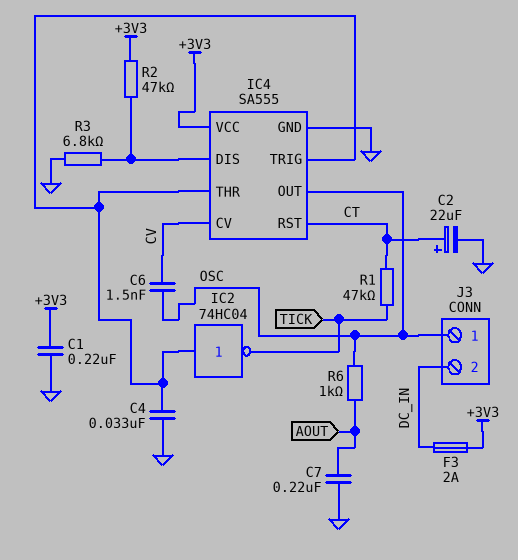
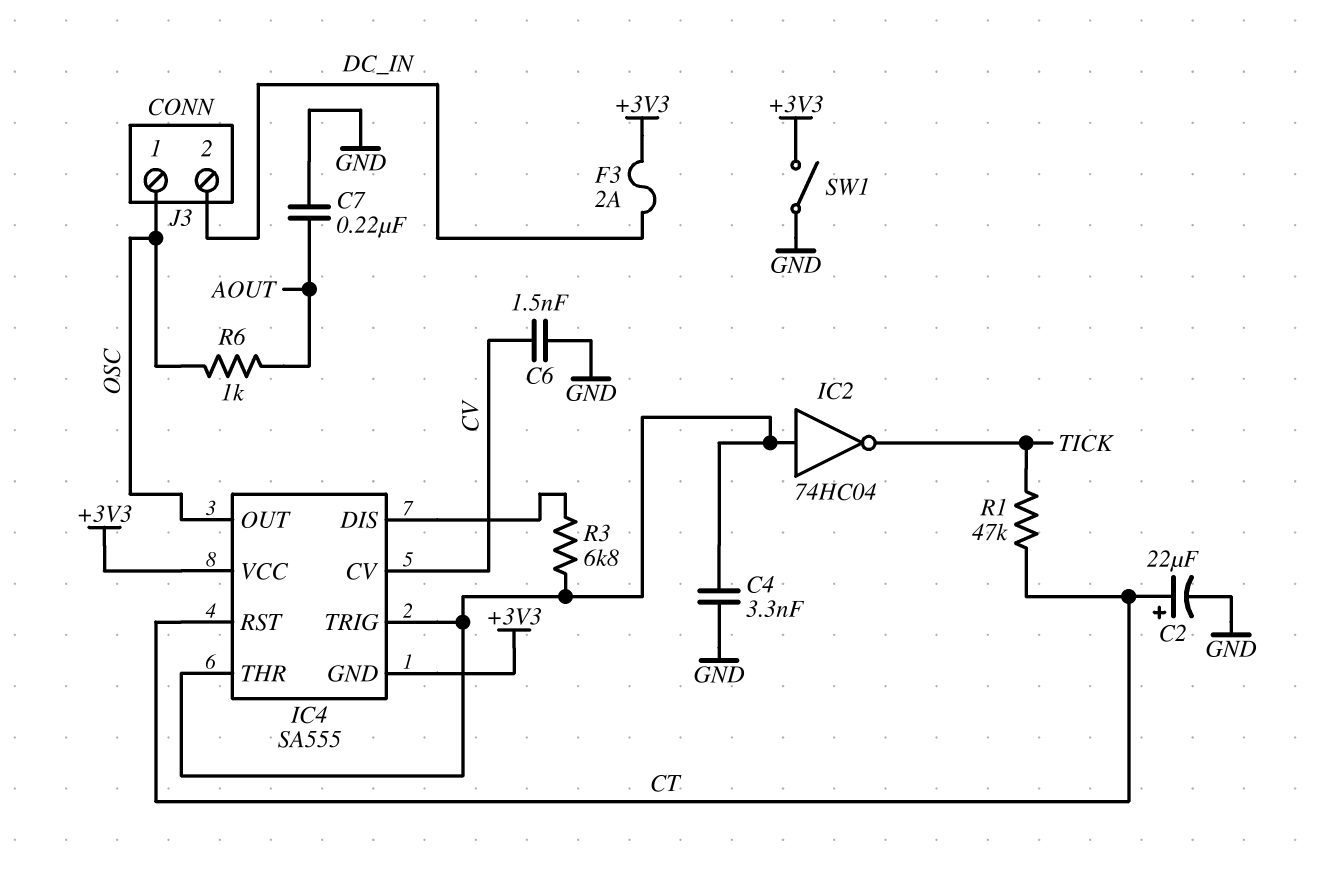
C1: 220nF (+3V3, GND) -> none
C4: 33nF (GND, IC4/THR) -> 3.3nF (GND, IC4/THR)
C6: 1.5nF (CV, OSC) -> 1.5nF (CV, GND)
IC4 pin GND: GND -> +3V3
R2: 47k (+3V3, IC4/DIS) -> none
R3: 6.8k (GND, IC4/DIS) -> 6.8k (IC4/DIS, IC4/THR)
SW1: none -> switch (+3V3, GND)

